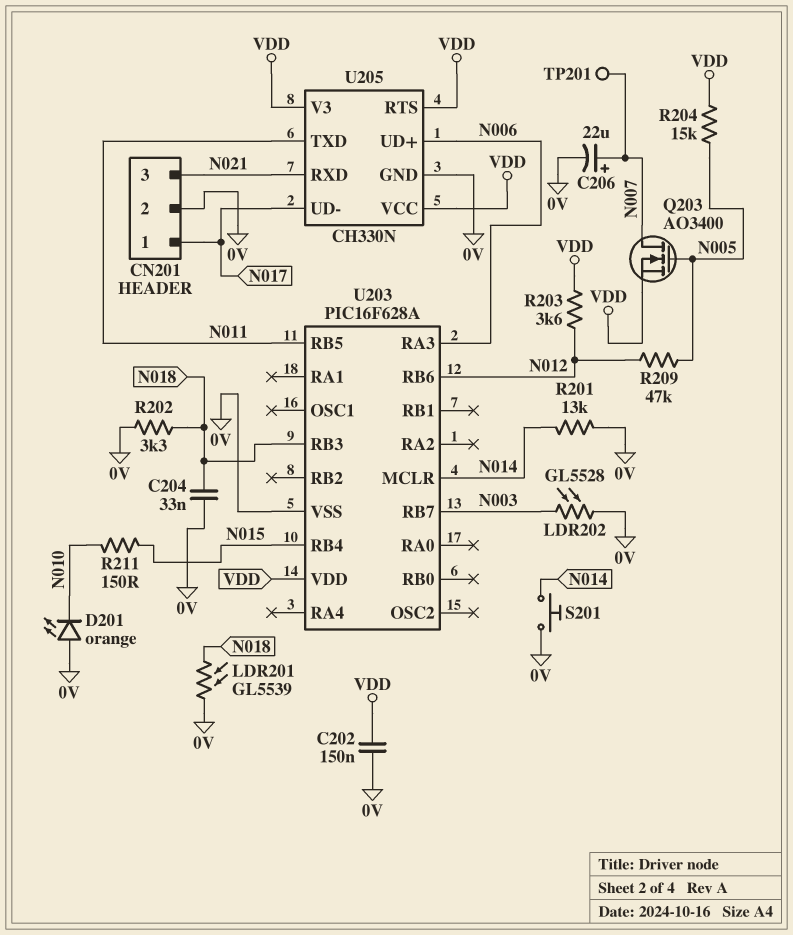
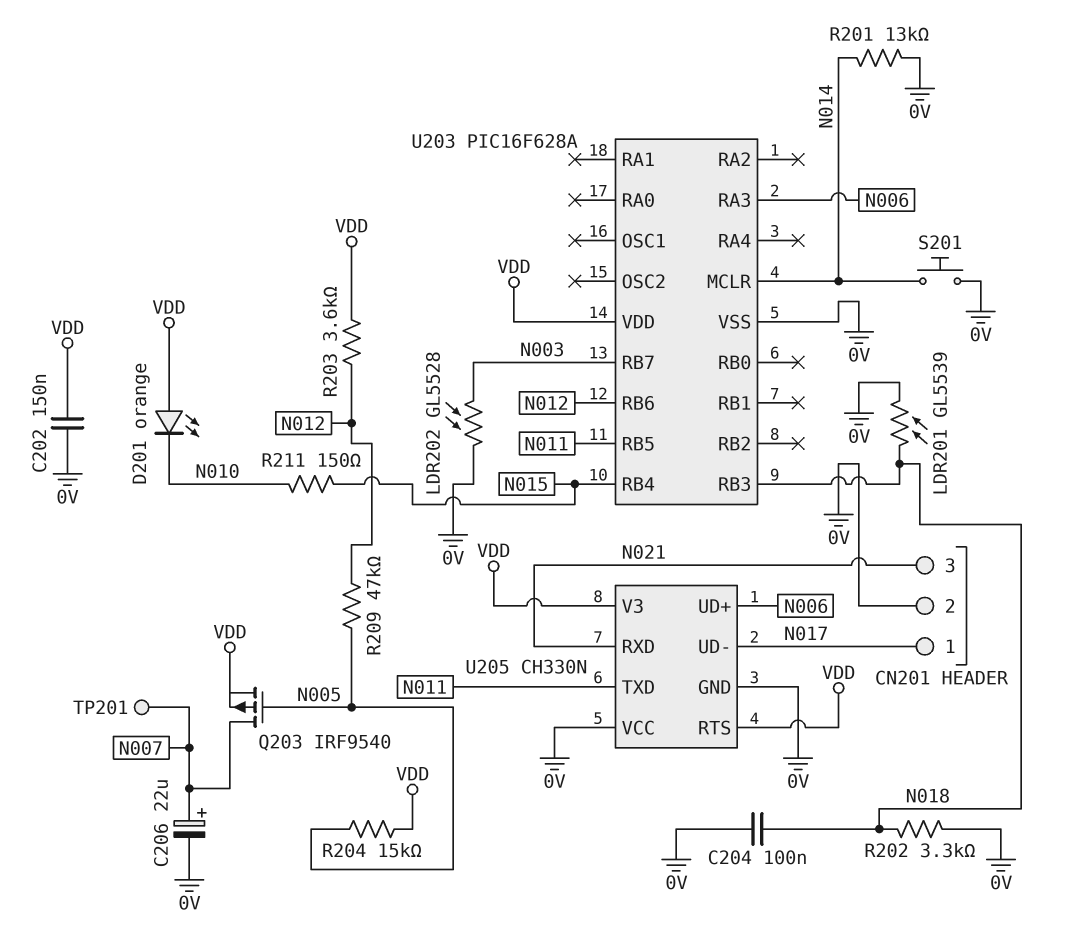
C204: 33nF (0V, N018) -> 100nF (0V, N018)
D201: LED orange (A 0V, K N010) -> LED orange (A VDD, K N010)
Q203: NMOS AO3400 (G N005, D N007, S VDD) -> PMOS IRF9540 (G N005, D N007, S VDD)
U205 pin VCC: VDD -> 0V

